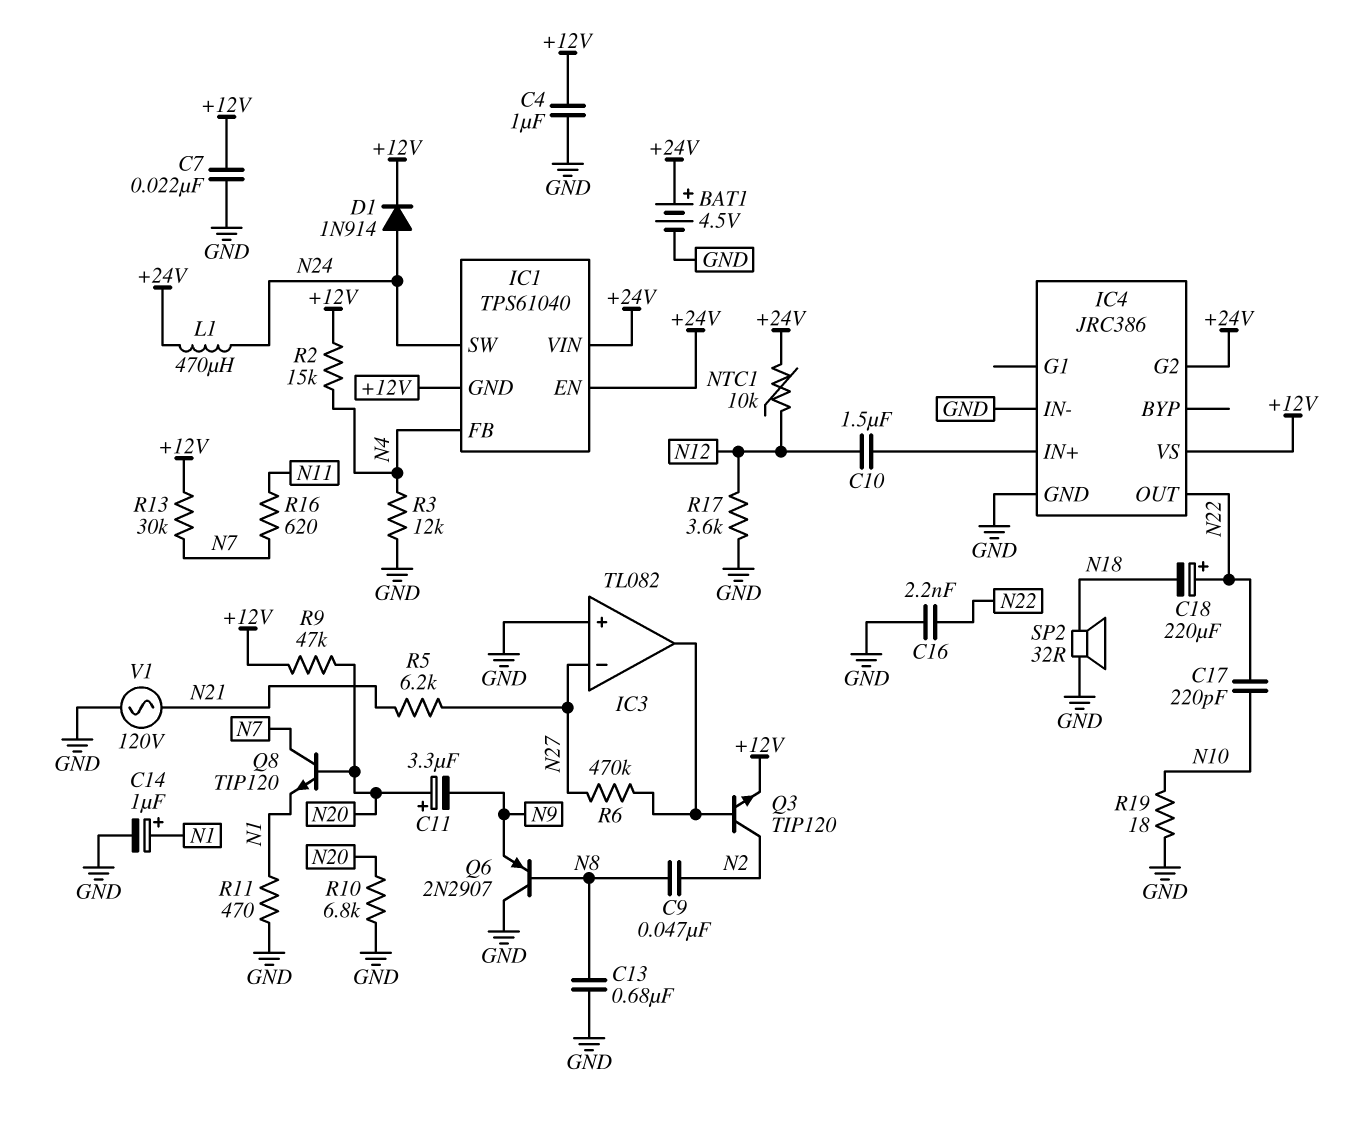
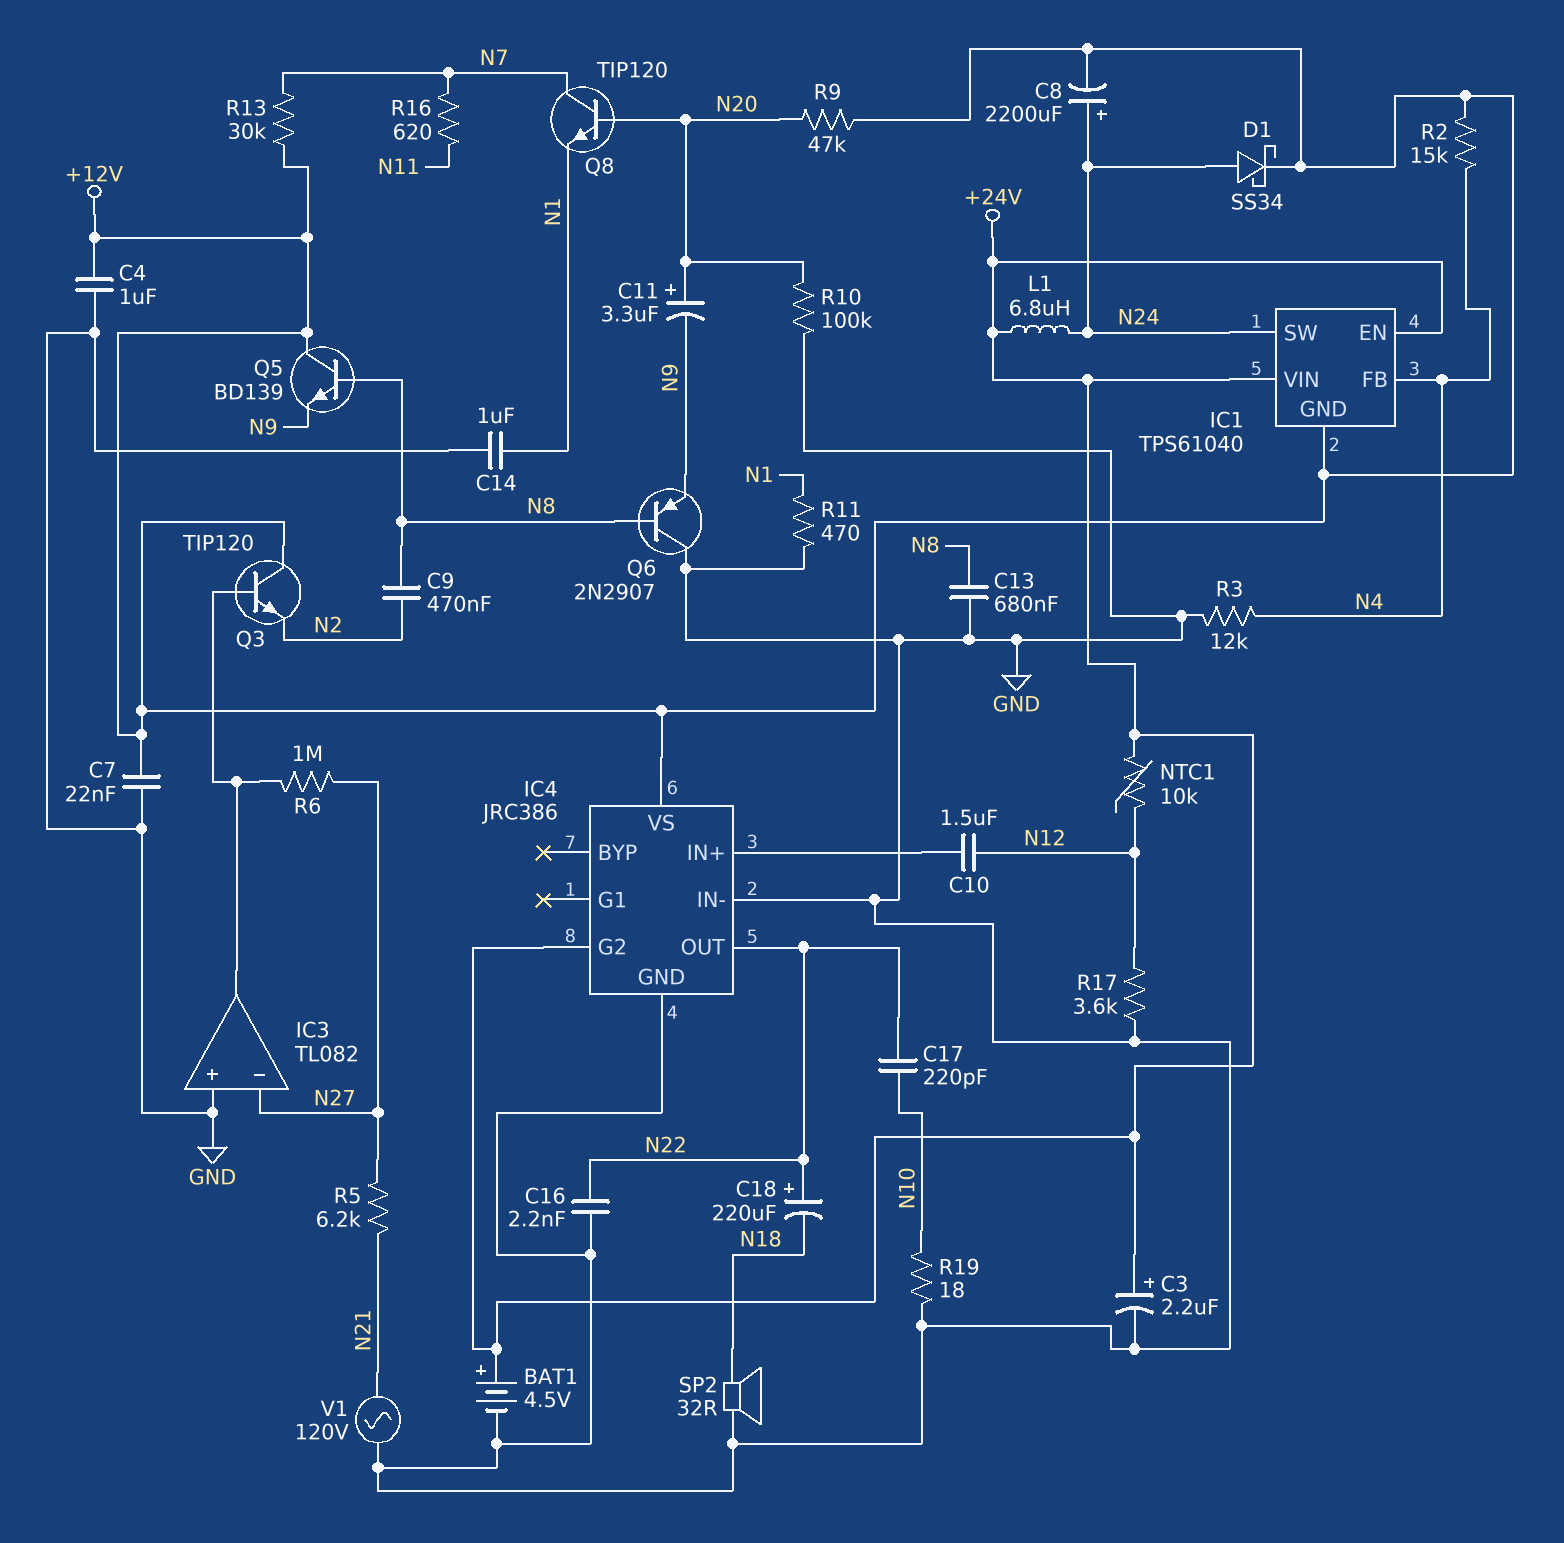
C3: none -> 2.2uF (plus +24V, minus GND)
C8: none -> 2200uF (plus N24, minus +12V)
C9: 47nF (N2, N8) -> 470nF (N2, N8)
C14: 1uF (plus N1, minus GND) -> 1uF (GND, N1)
D1: diode 1N914 (A N24, K +12V) -> schottky SS34 (A N24, K +12V)
L1: 470uH (+24V, N24) -> 6.8uH (+24V, N24)
Q3: NPN TIP120 (B IC3/out, C N2, E +12V) -> NPN TIP120 (B IC3/out, C +12V, E N2)
Q5: none -> NPN BD139 (B N8, C +12V, E N9)
R6: 470k (IC3/out, N27) -> 1M (IC3/out, N27)
R10: 6.8k (GND, N20) -> 100k (GND, N20)

